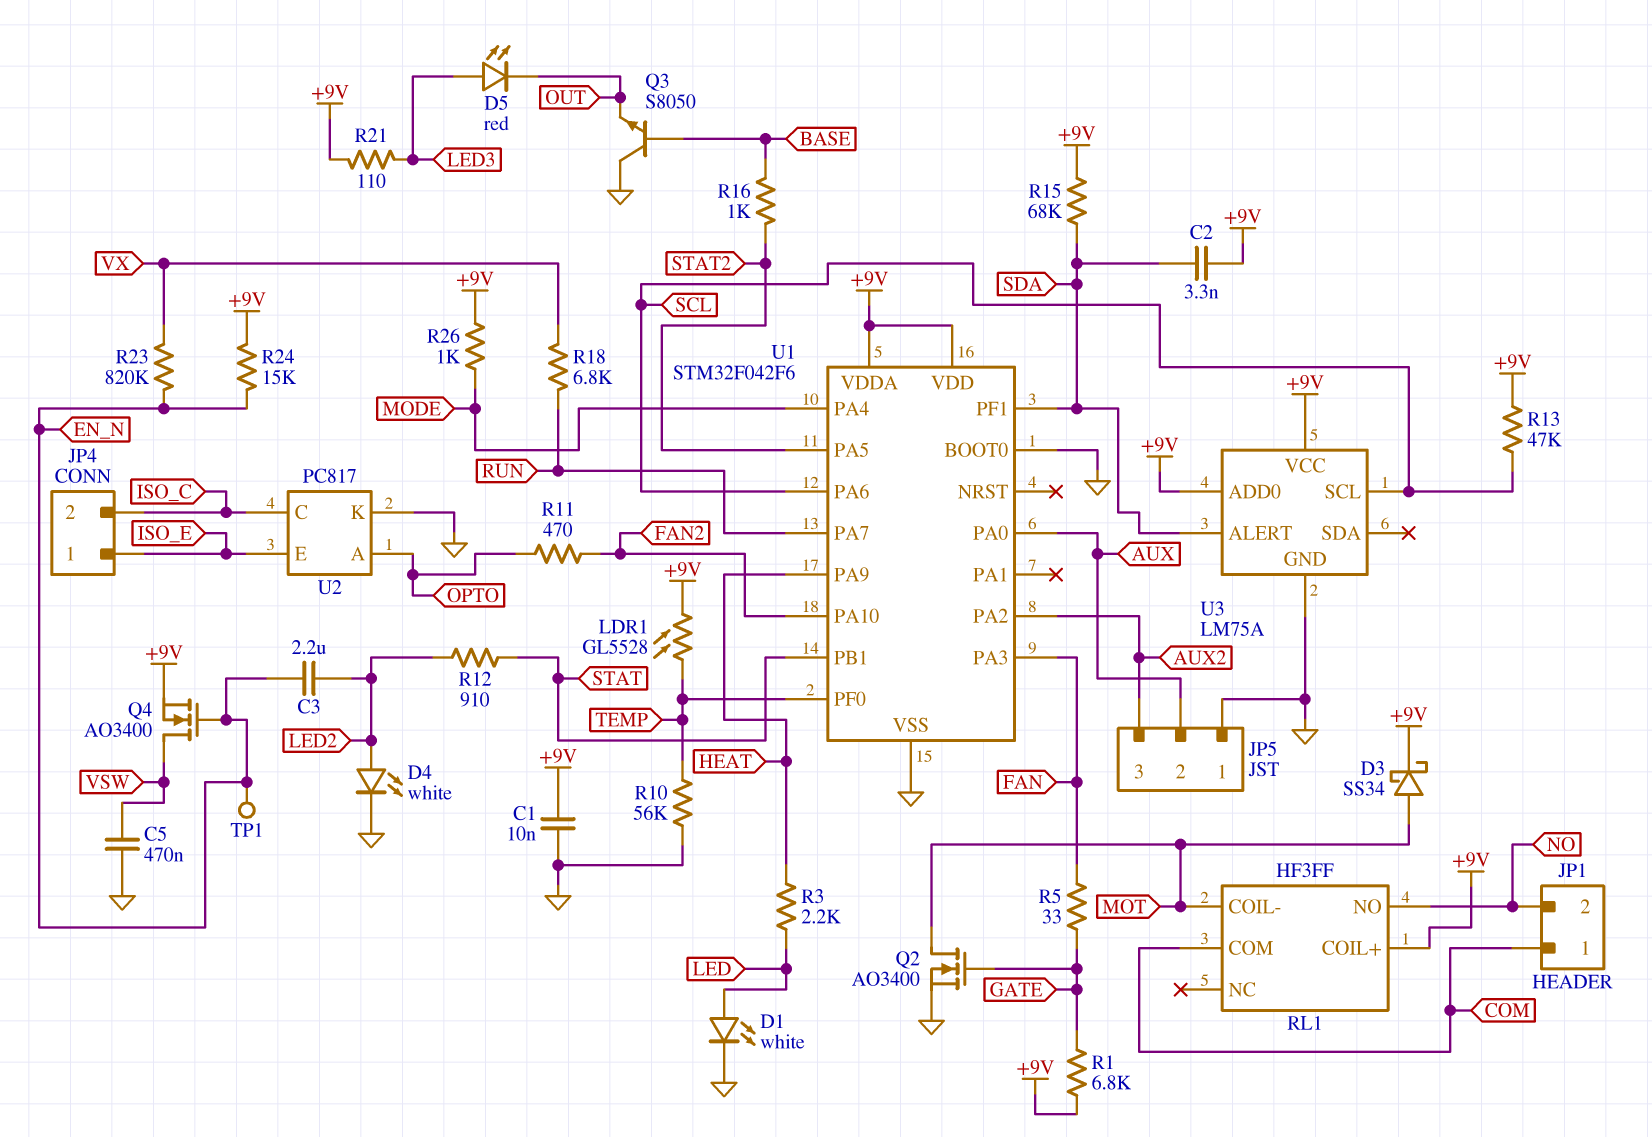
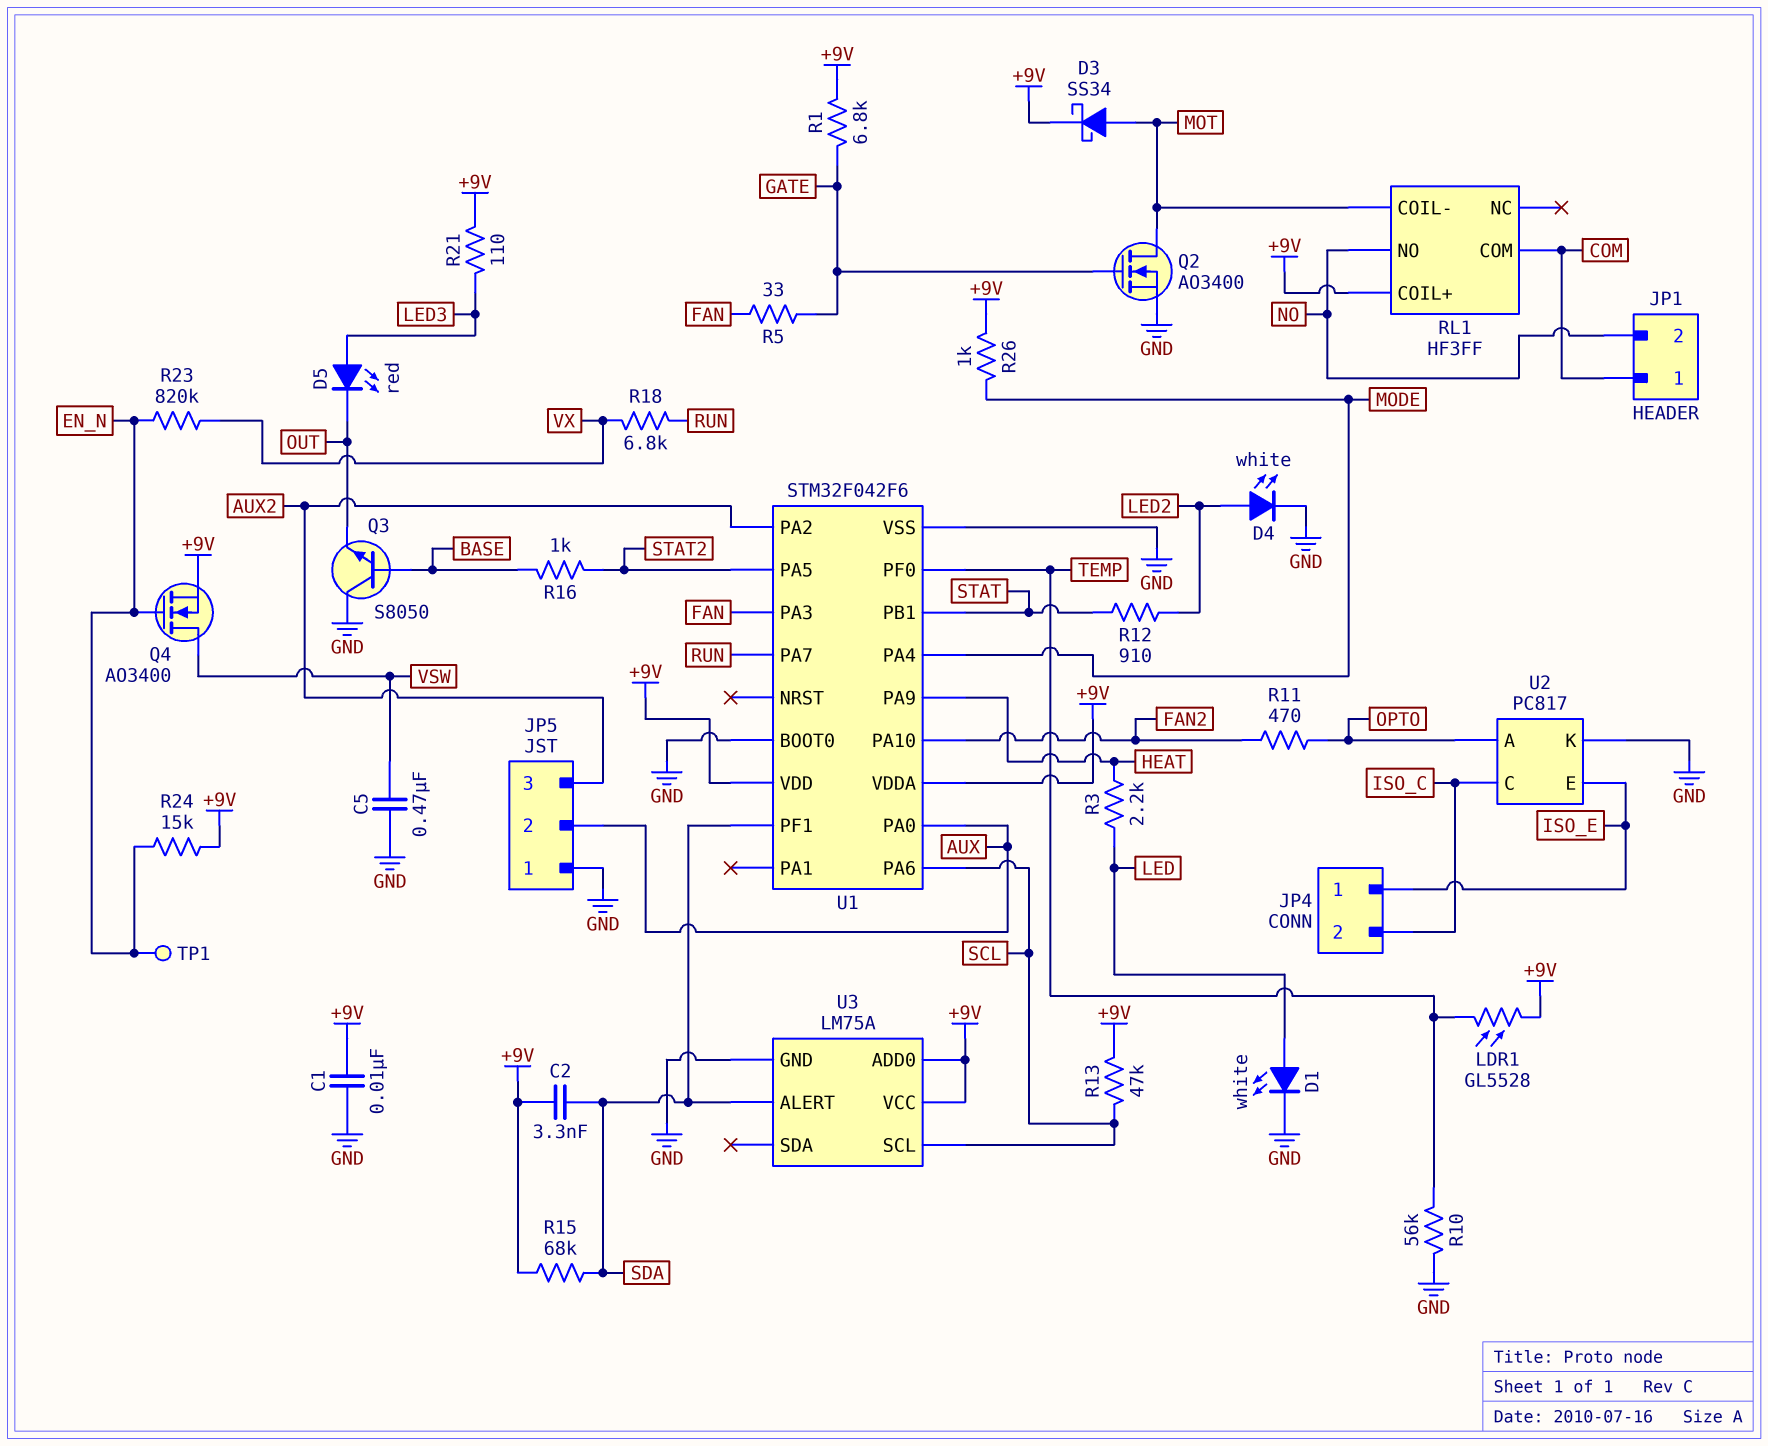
C3: 2.2uF (EN_N, LED2) -> none

